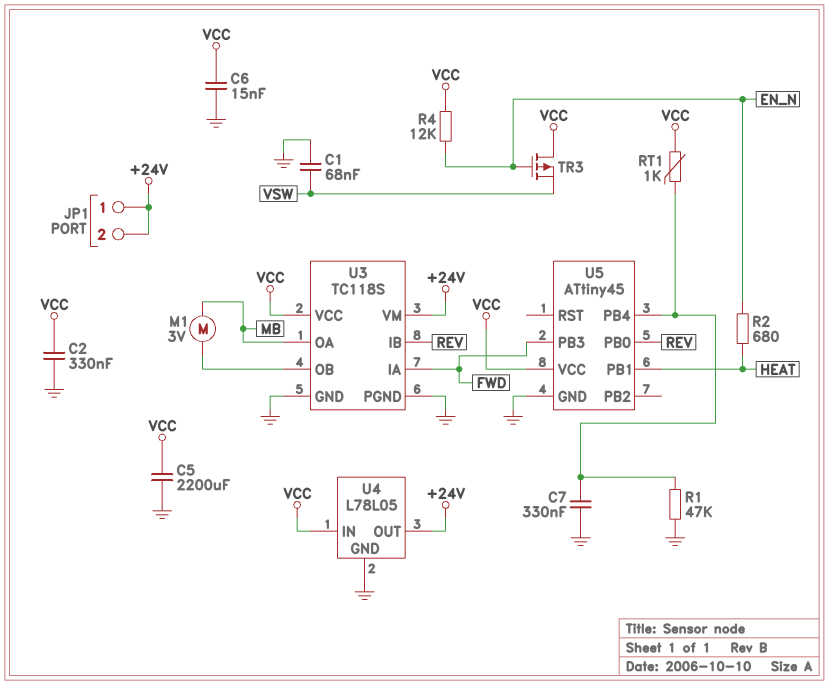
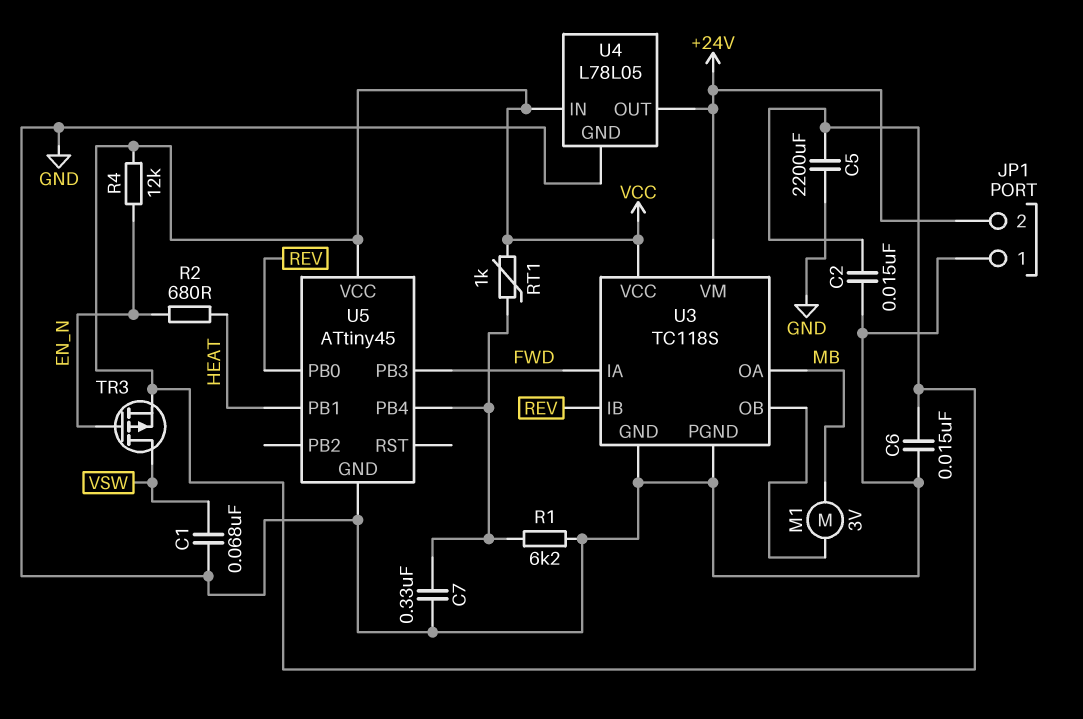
C2: 330nF (GND, VCC) -> 15nF (GND, VCC)
JP1 pin 1: +24V -> GND
R1: 47k (GND, U5/PB4) -> 6.2k (GND, U5/PB4)
TR3: PMOS (G EN_N, D VCC, S VSW) -> PMOS (G EN_N, D VSW, S VCC)

